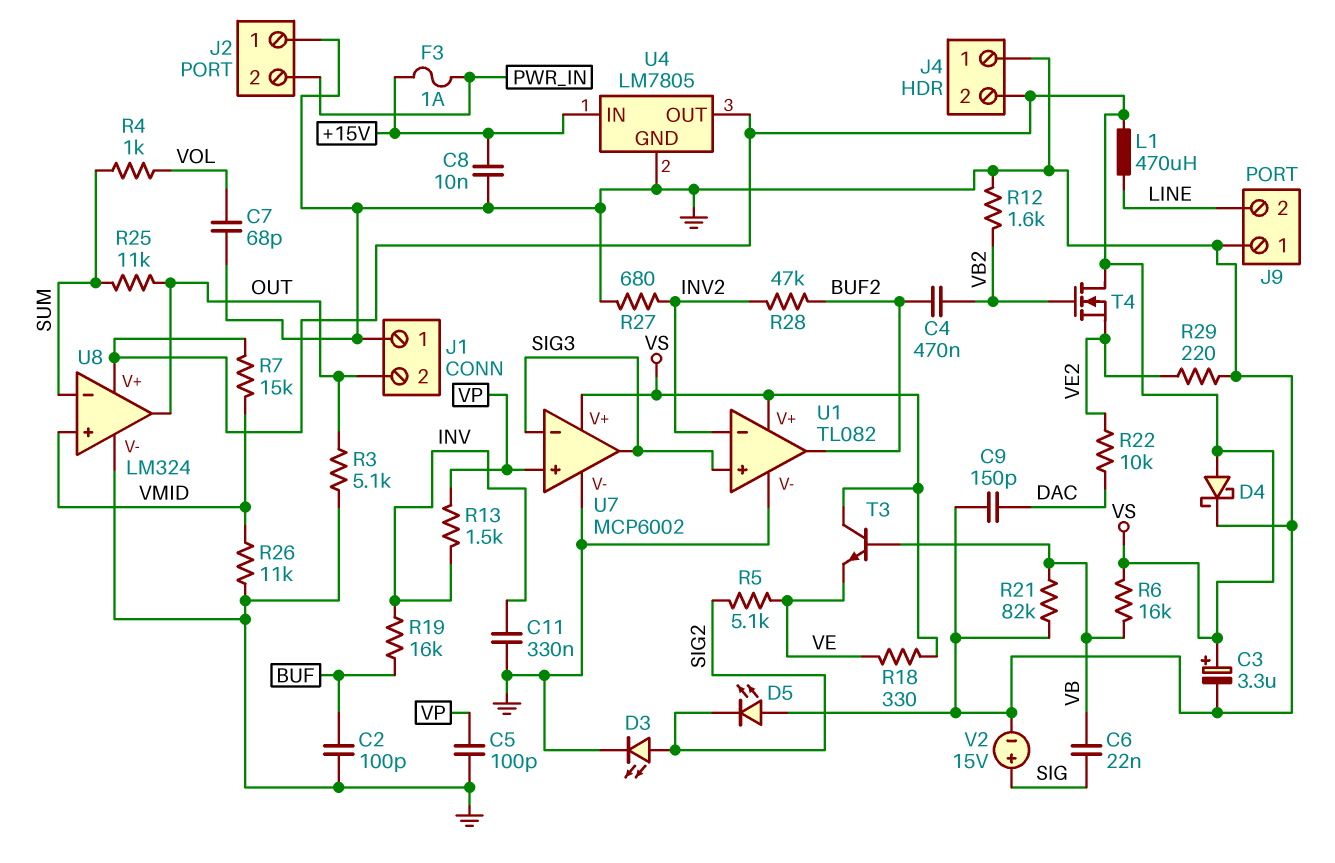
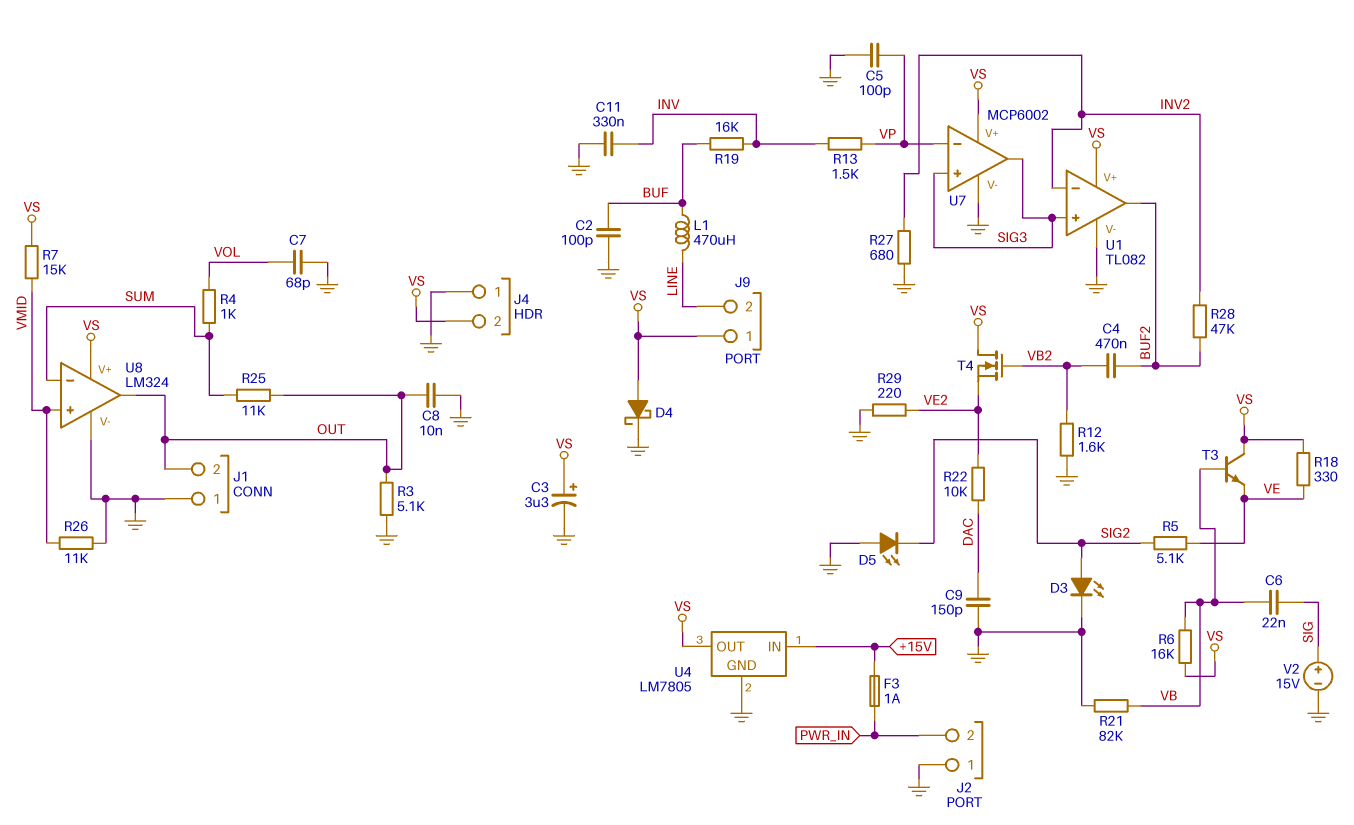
C8: 10nF (+15V, GND) -> 10nF (GND, OUT)
J9 pin 1: GND -> VS
L1: 470uH (LINE, VS) -> 470uH (BUF, LINE)
U7 pin in+: VP -> SIG3
U7 pin in-: SIG3 -> VP

